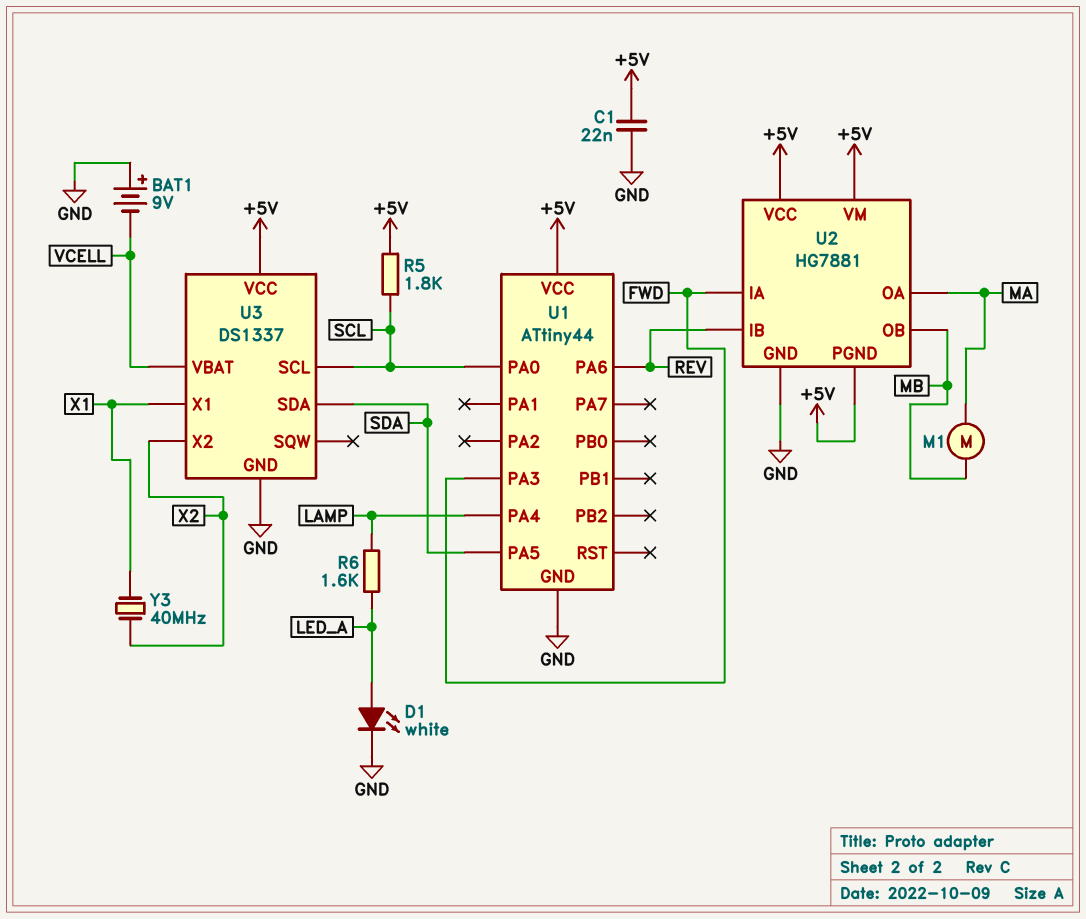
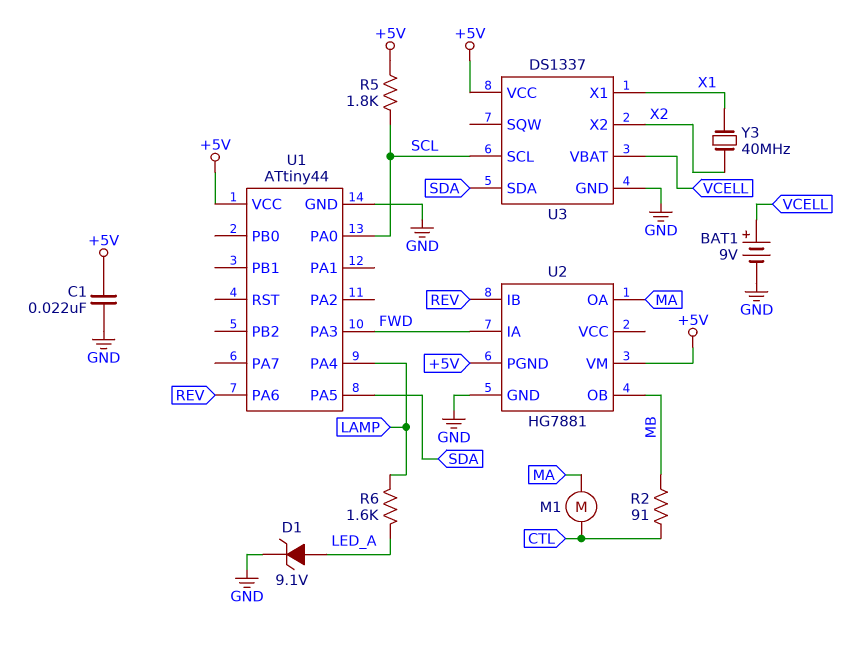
BAT1: 9V (plus GND, minus VCELL) -> 9V (plus VCELL, minus GND)
D1: LED white (A LED_A, K GND) -> zener 9.1V (A LED_A, K GND)
M1: motor (MA, MB) -> motor (CTL, MA)
R2: none -> 91 (CTL, MB)
U2 pin VCC: +5V -> none

